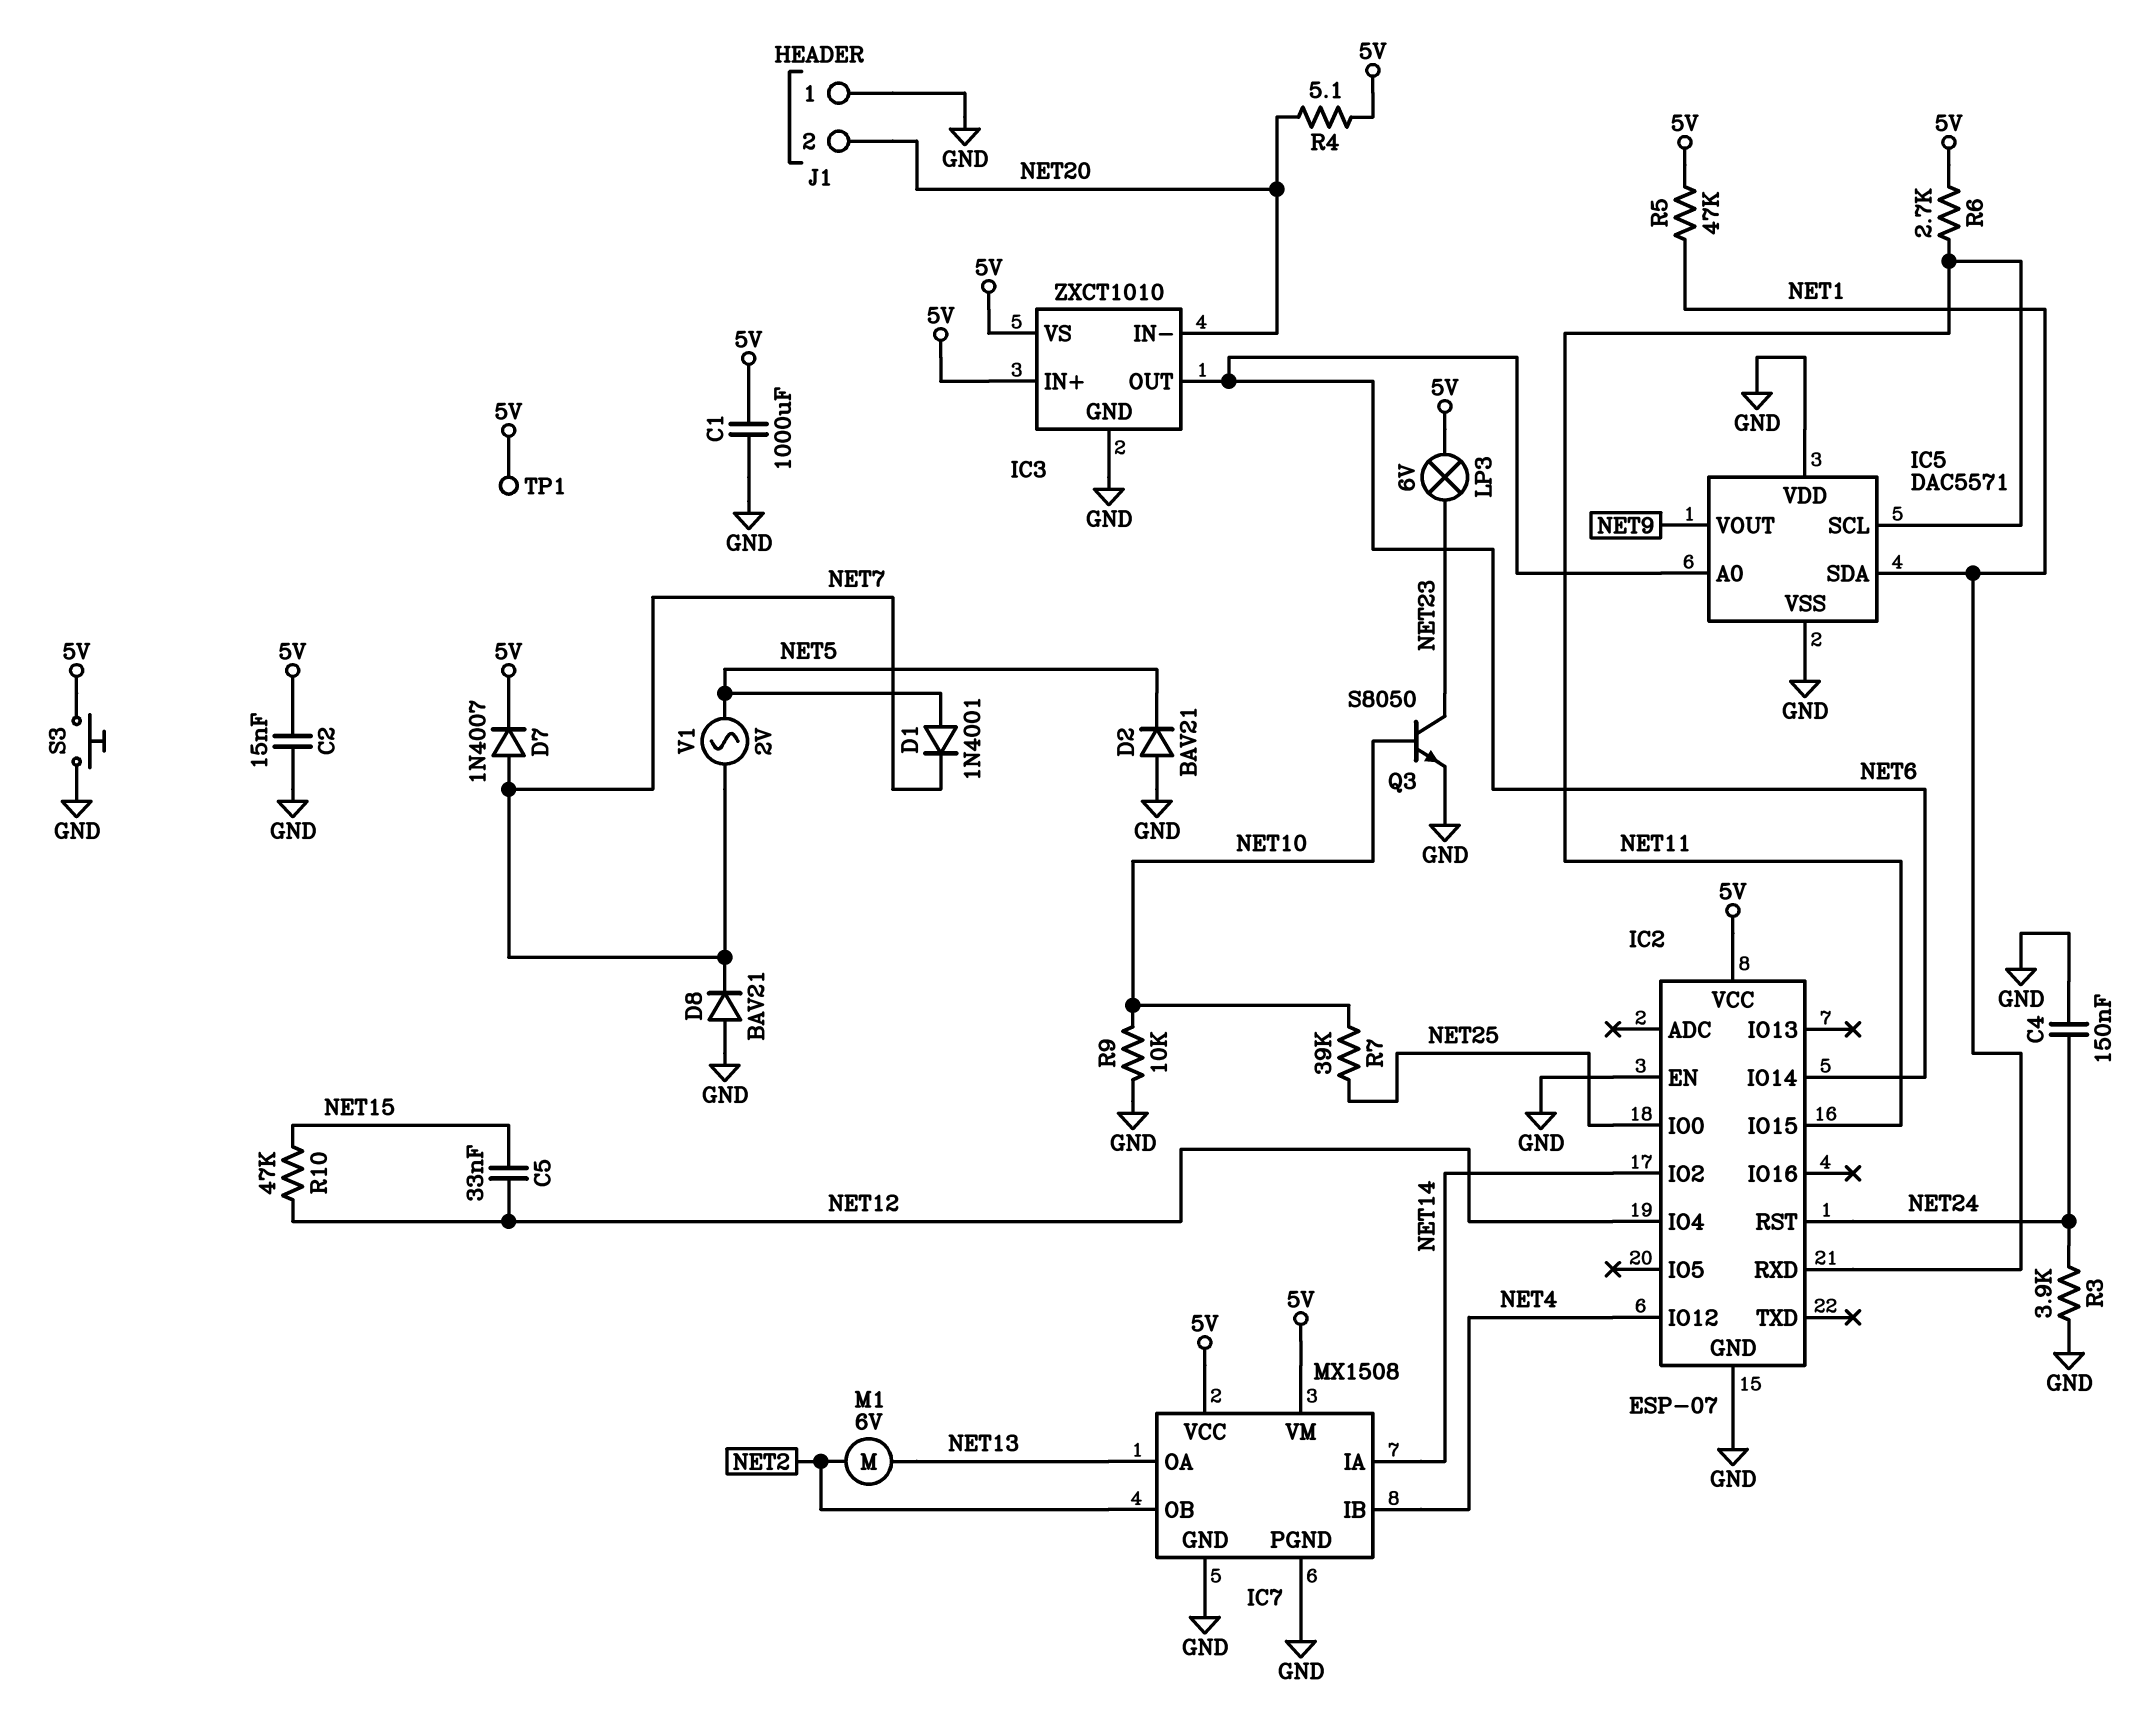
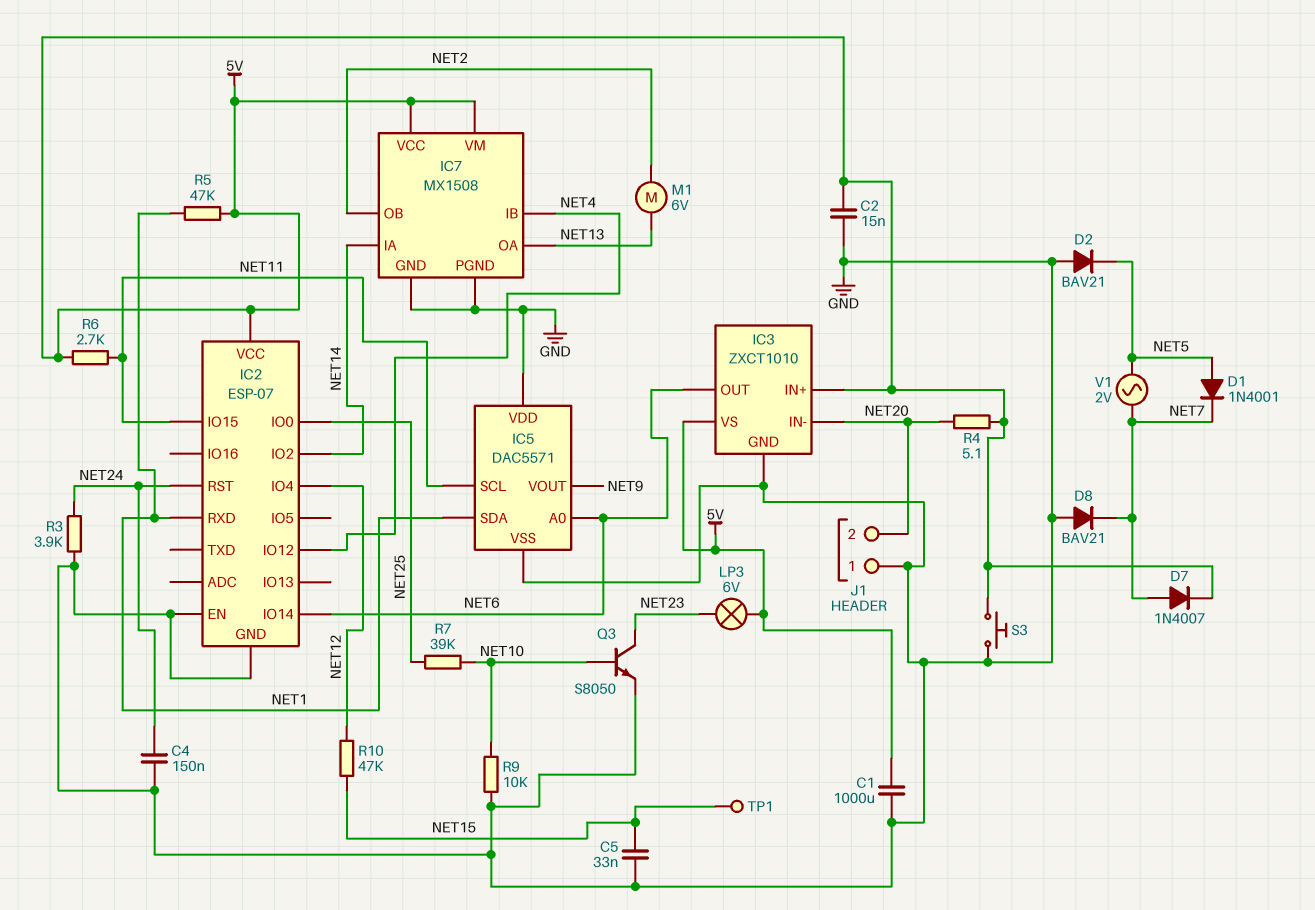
C5: 33nF (NET12, NET15) -> 33nF (GND, NET15)
TP1: test point (5V) -> test point (NET15)

